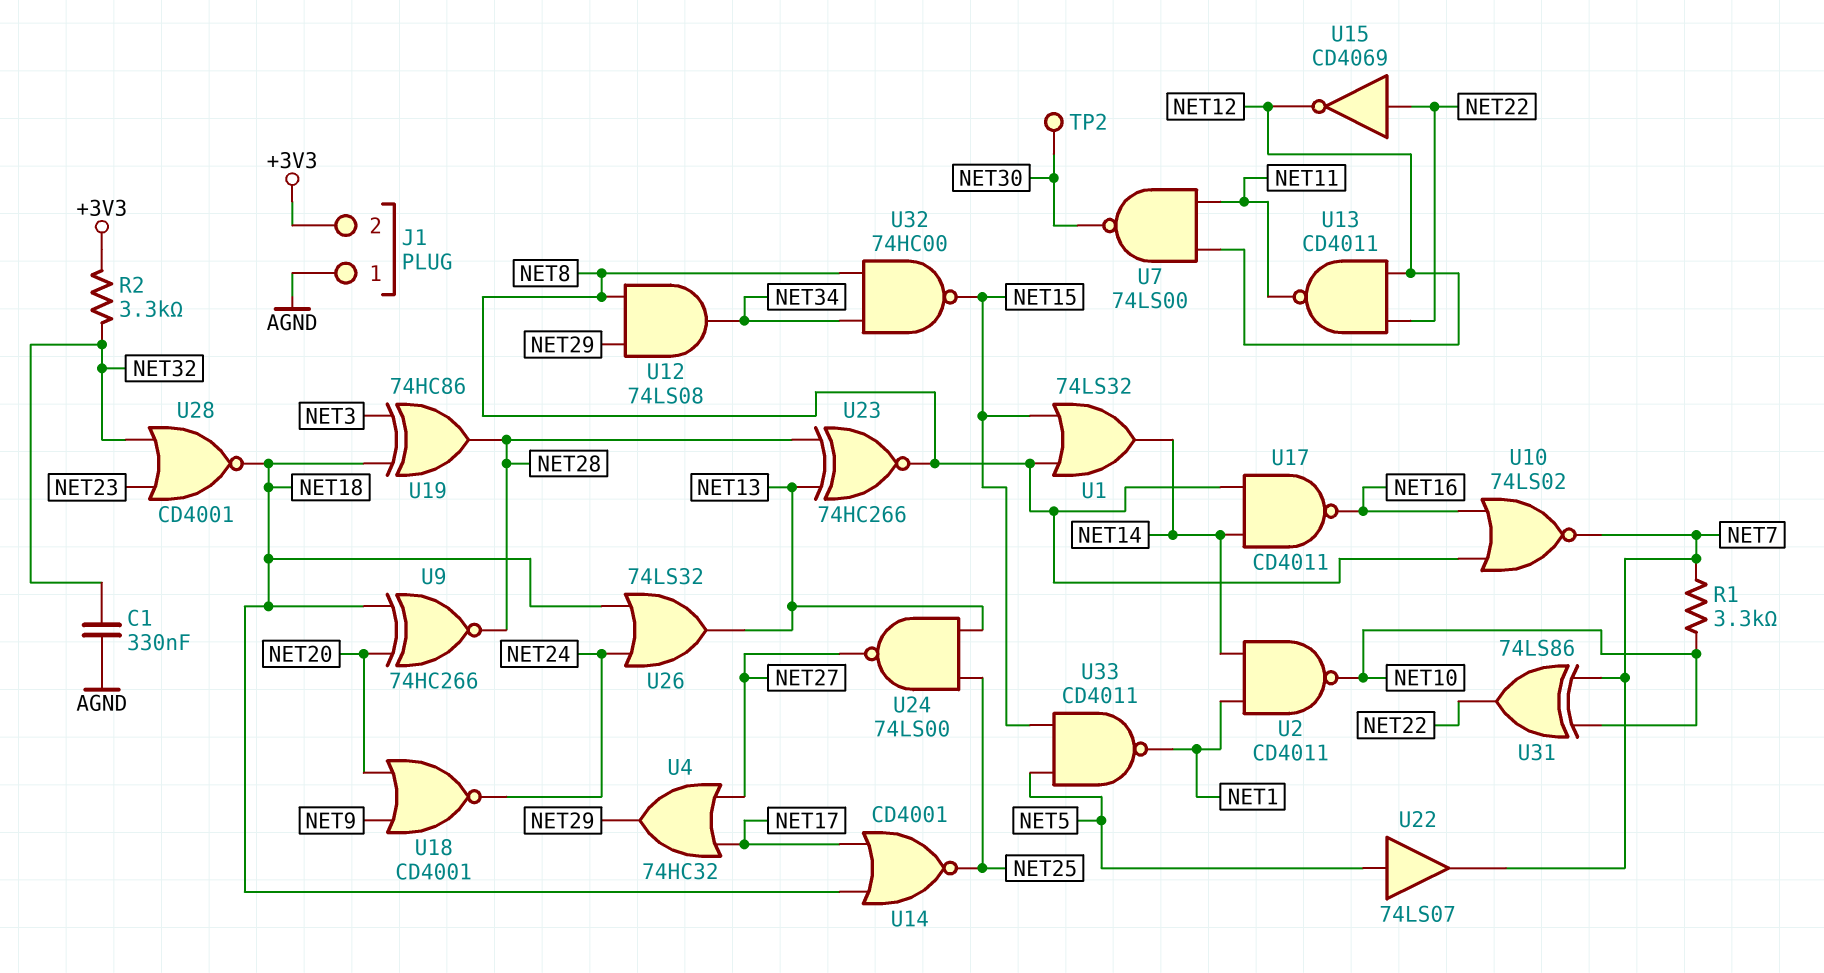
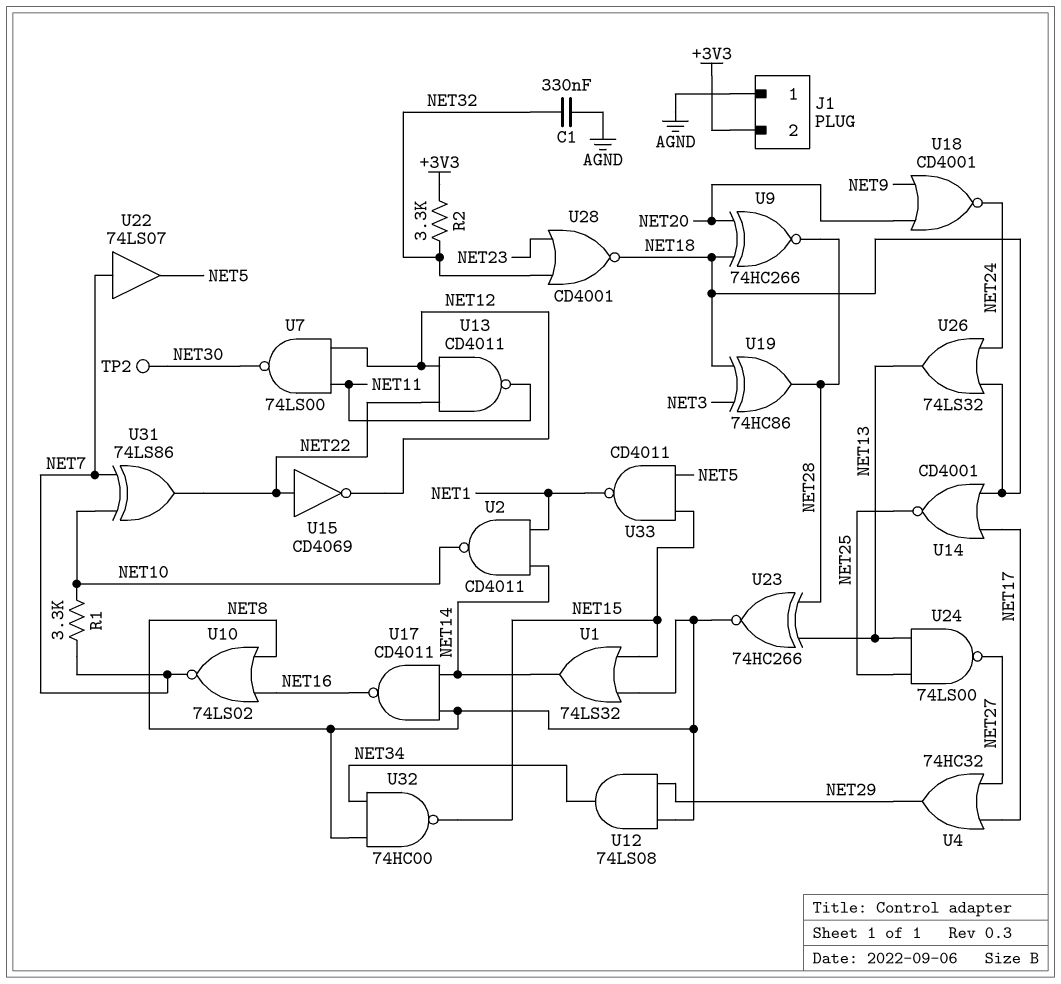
U22: buffer 74LS07 (in NET5, out NET7) -> buffer 74LS07 (in NET7, out NET5)

